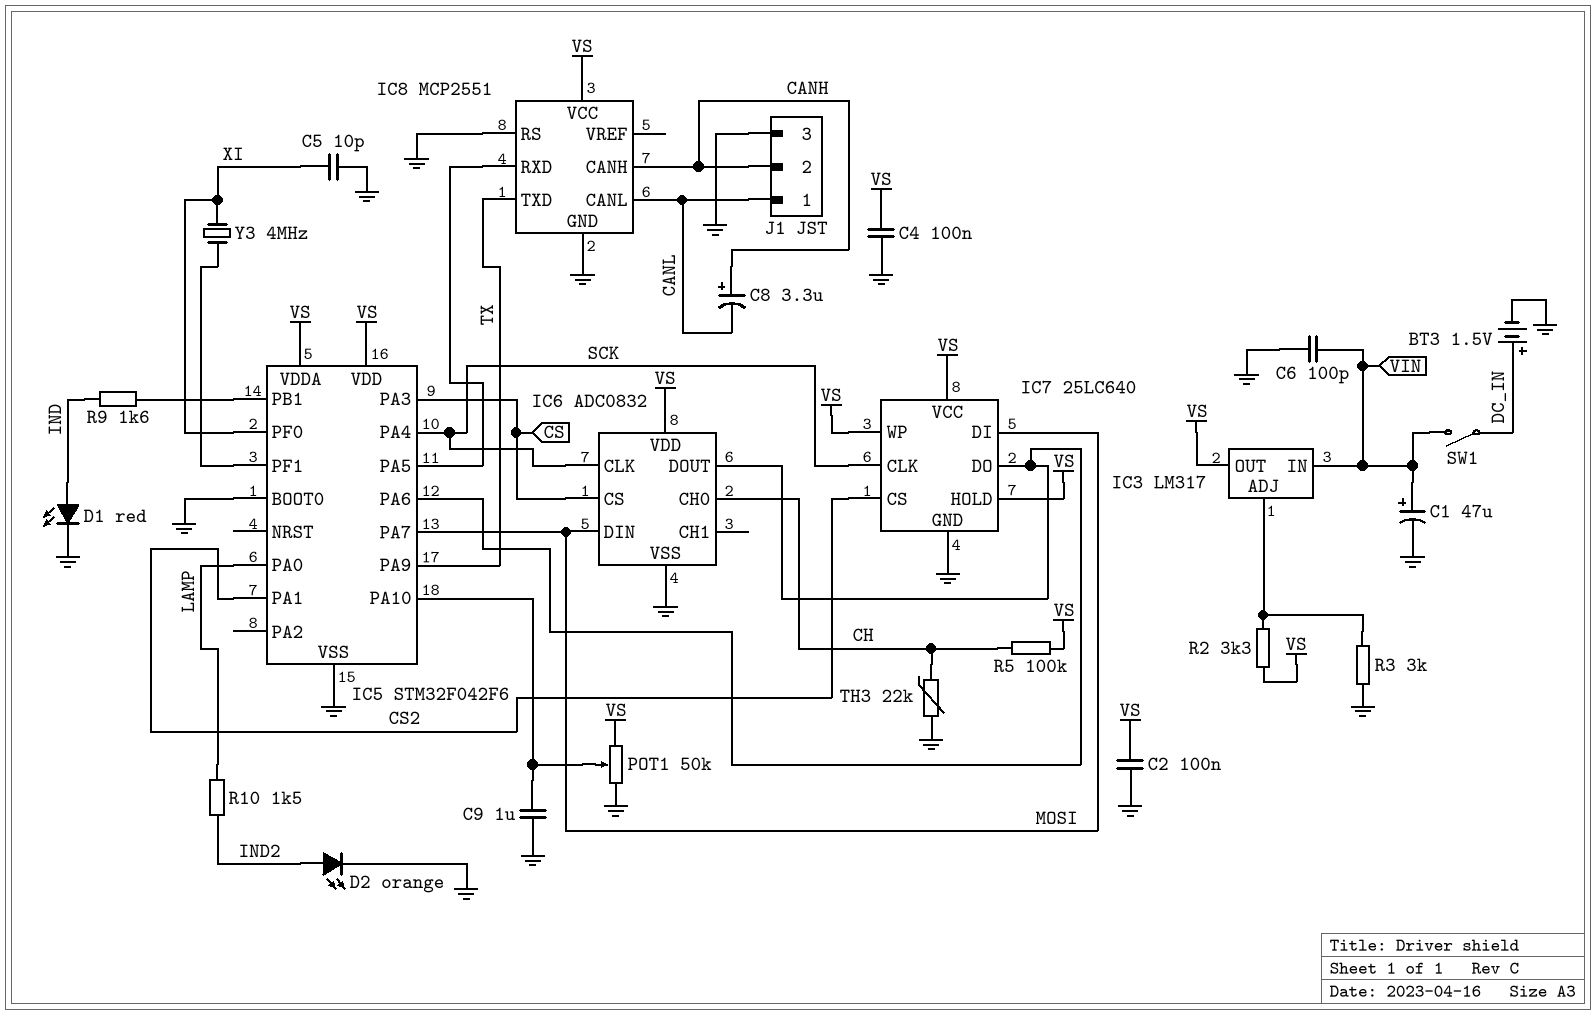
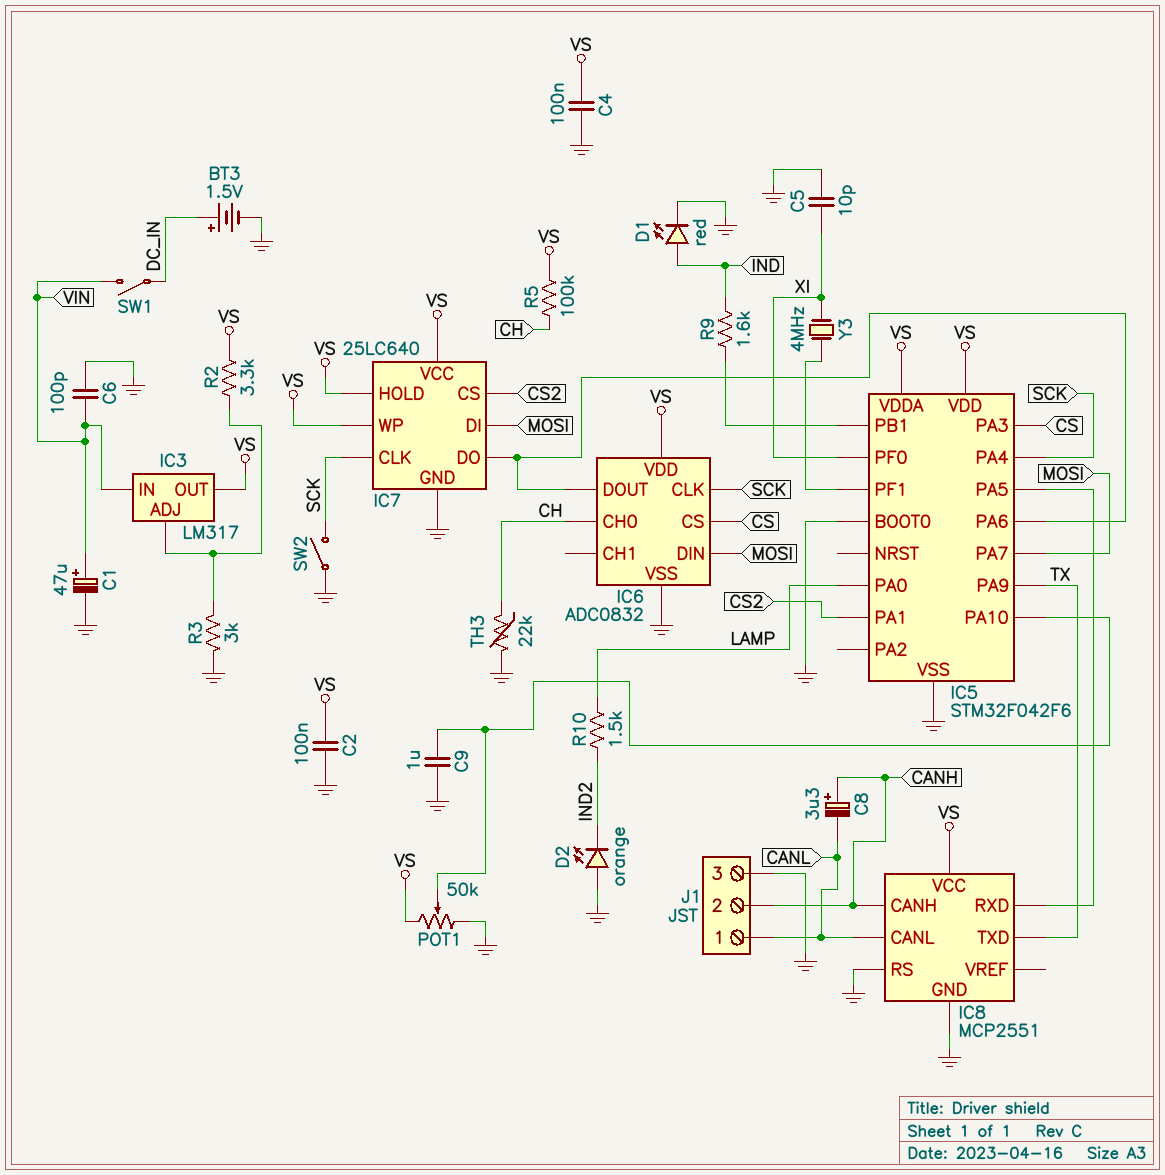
D2: LED orange (A IND2, K GND) -> LED orange (A GND, K IND2)
SW2: none -> switch (GND, SCK)

